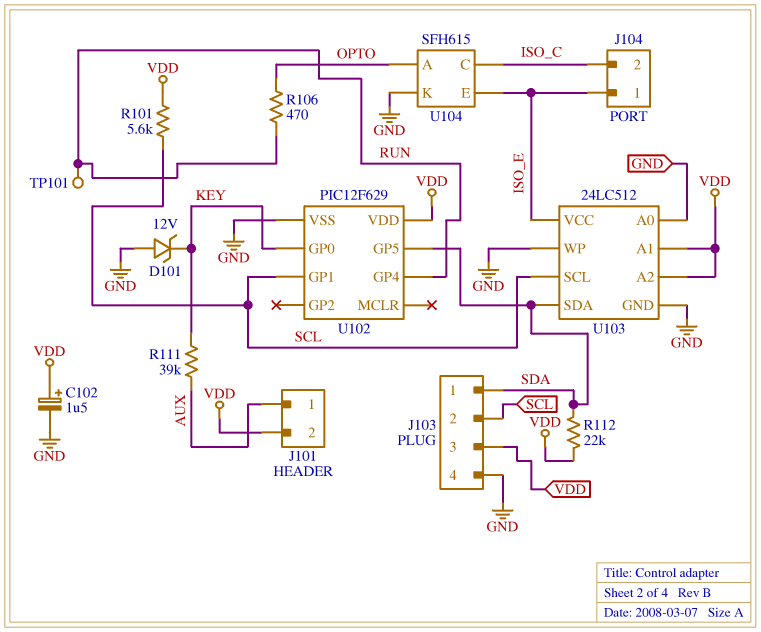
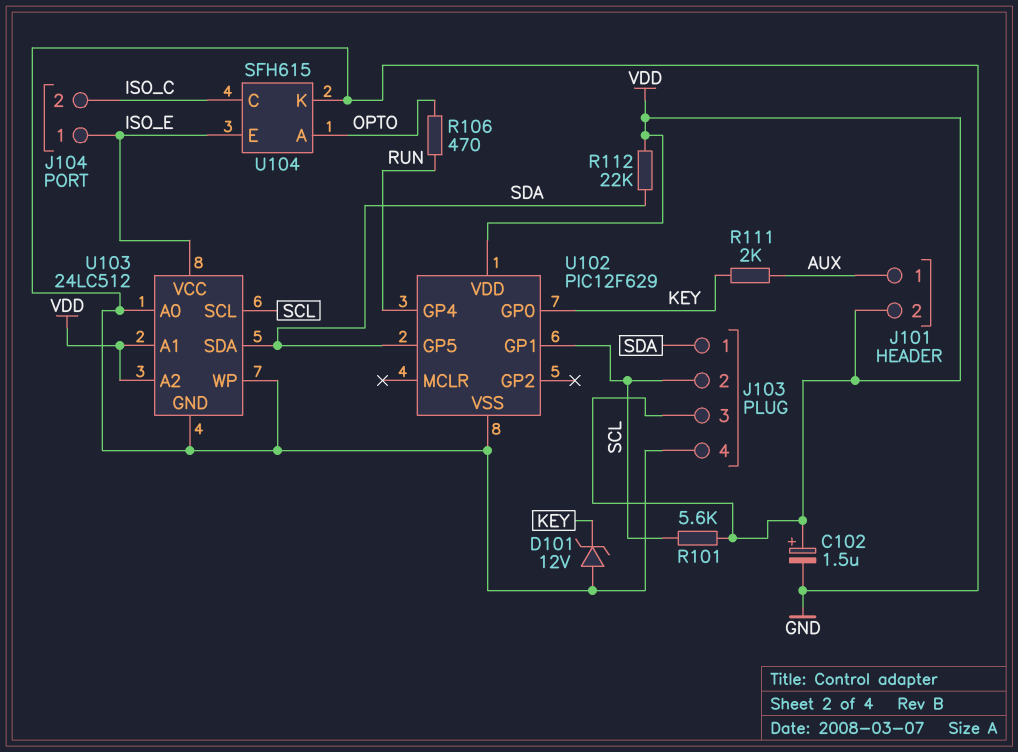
R111: 39k (AUX, KEY) -> 2k (AUX, KEY)
TP101: test point (RUN) -> none

